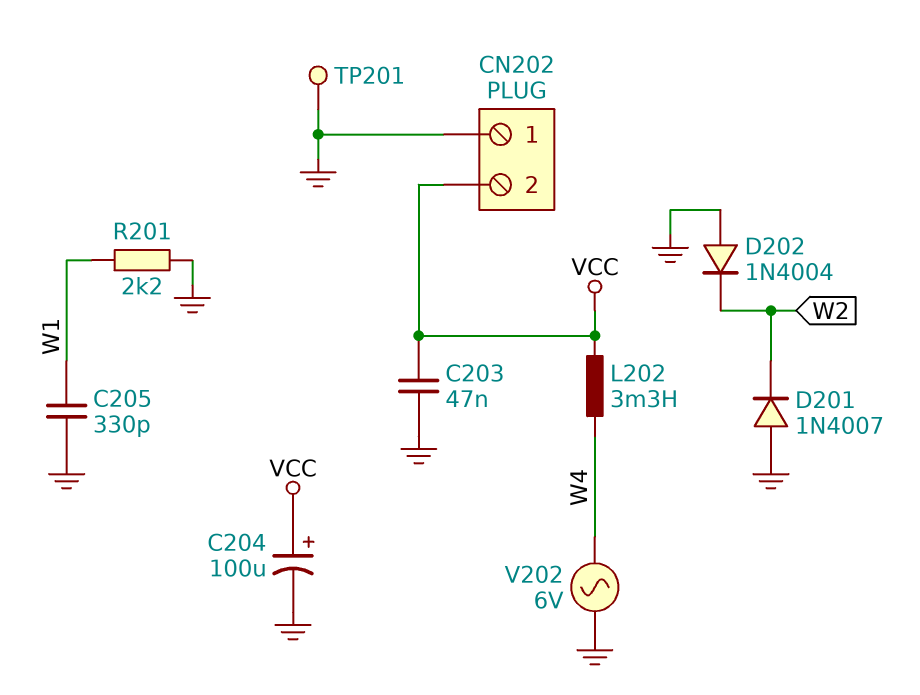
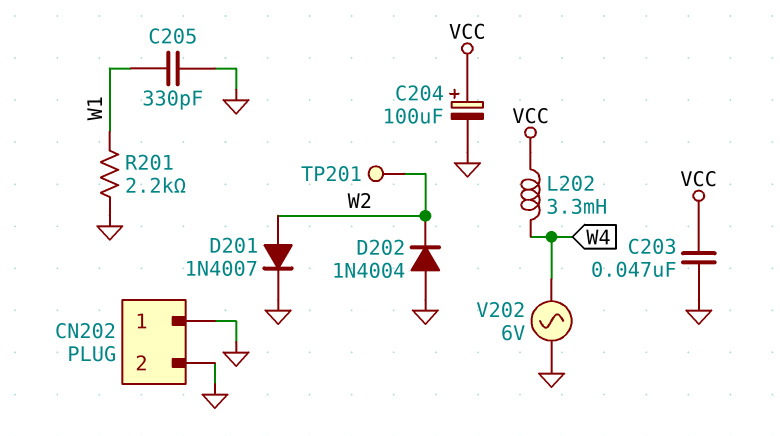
CN202 pin 2: VCC -> GND
D201: diode 1N4007 (A GND, K W2) -> diode 1N4007 (A W2, K GND)
TP201: test point (GND) -> test point (W2)

